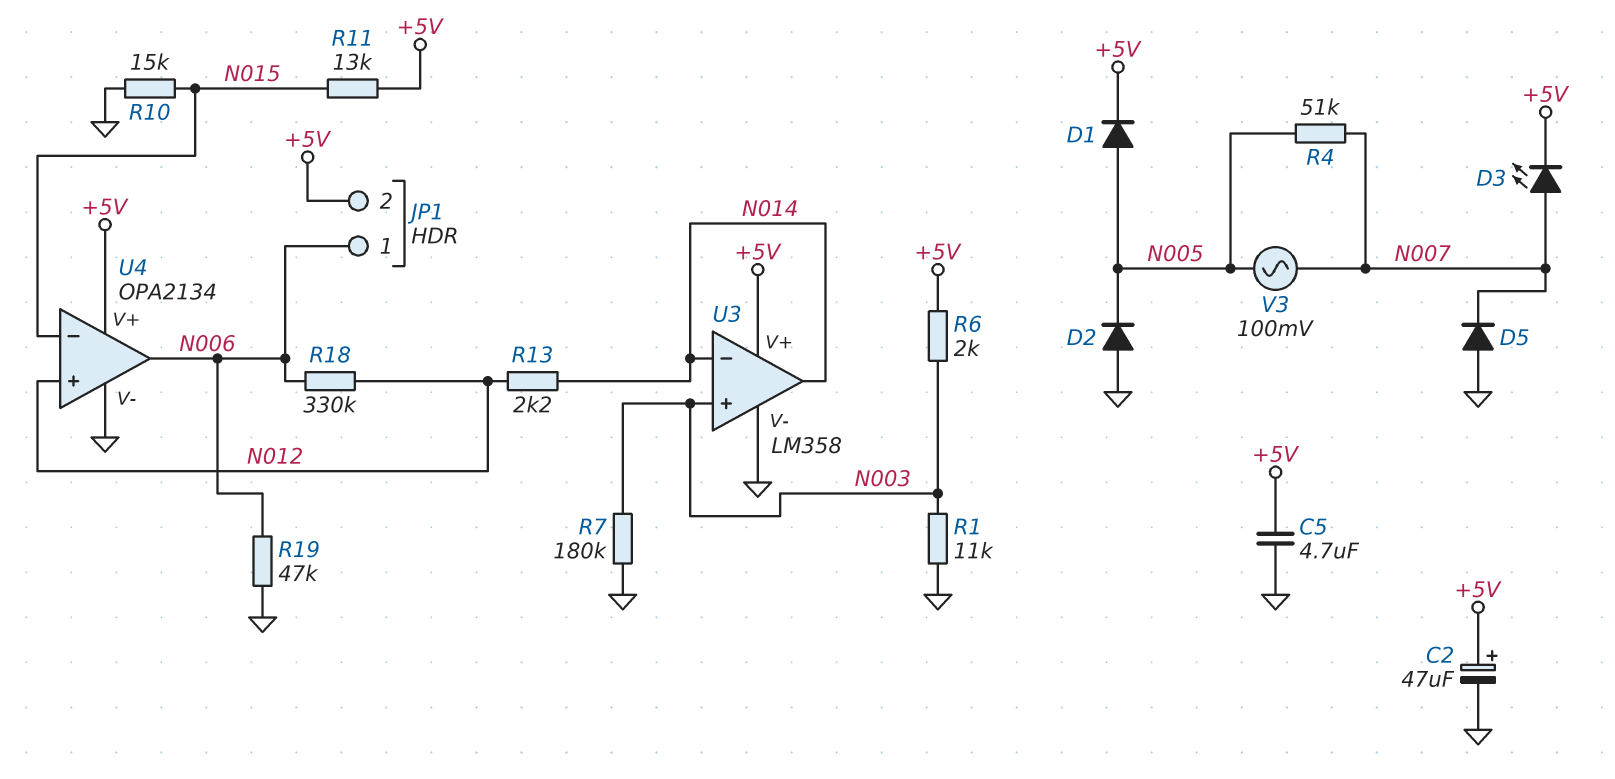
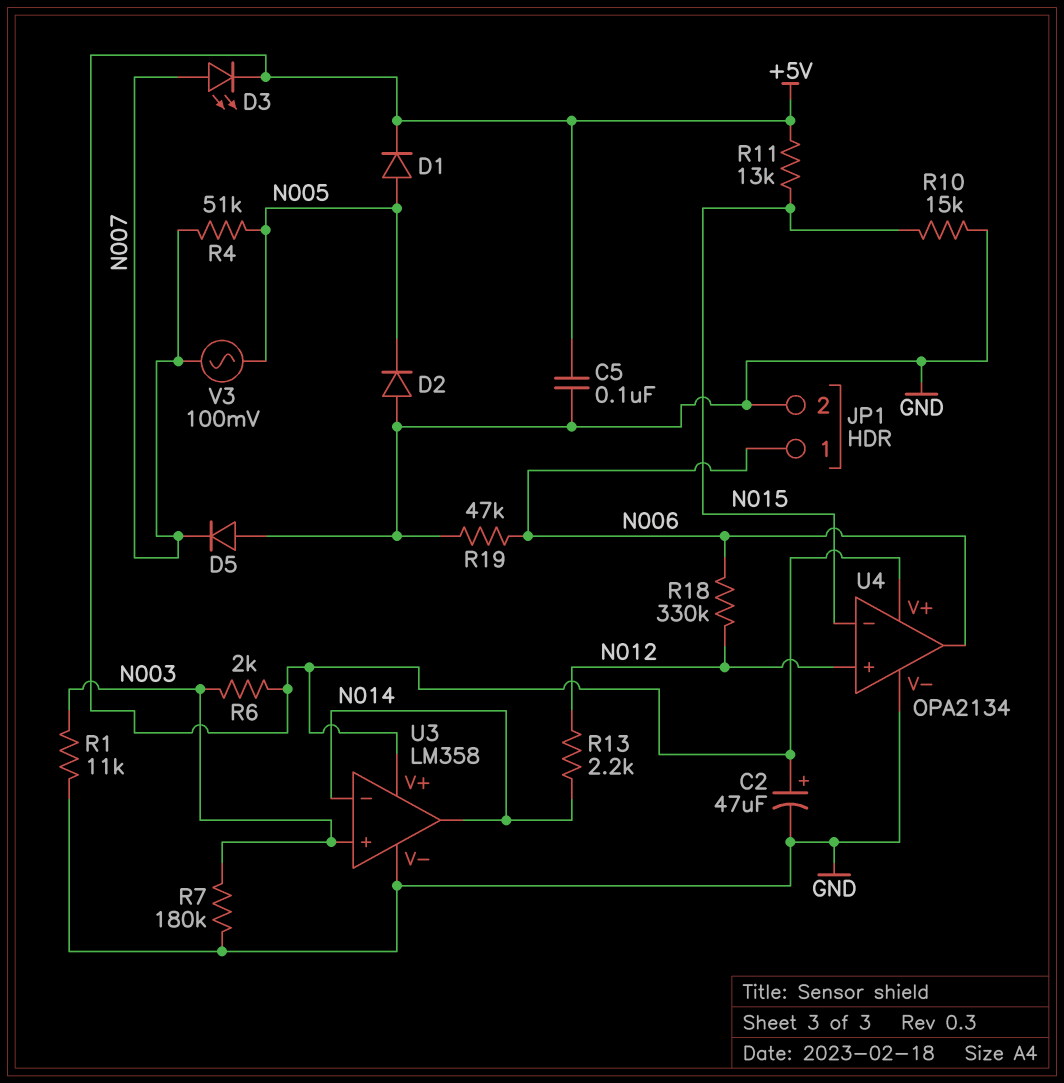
C5: 4.7uF (+5V, GND) -> 100nF (+5V, GND)
JP1 pin 2: +5V -> GND

